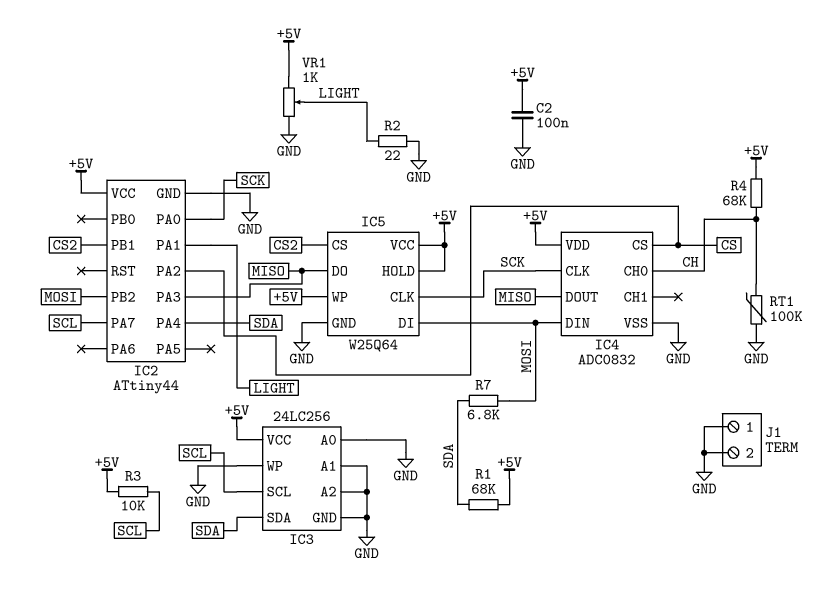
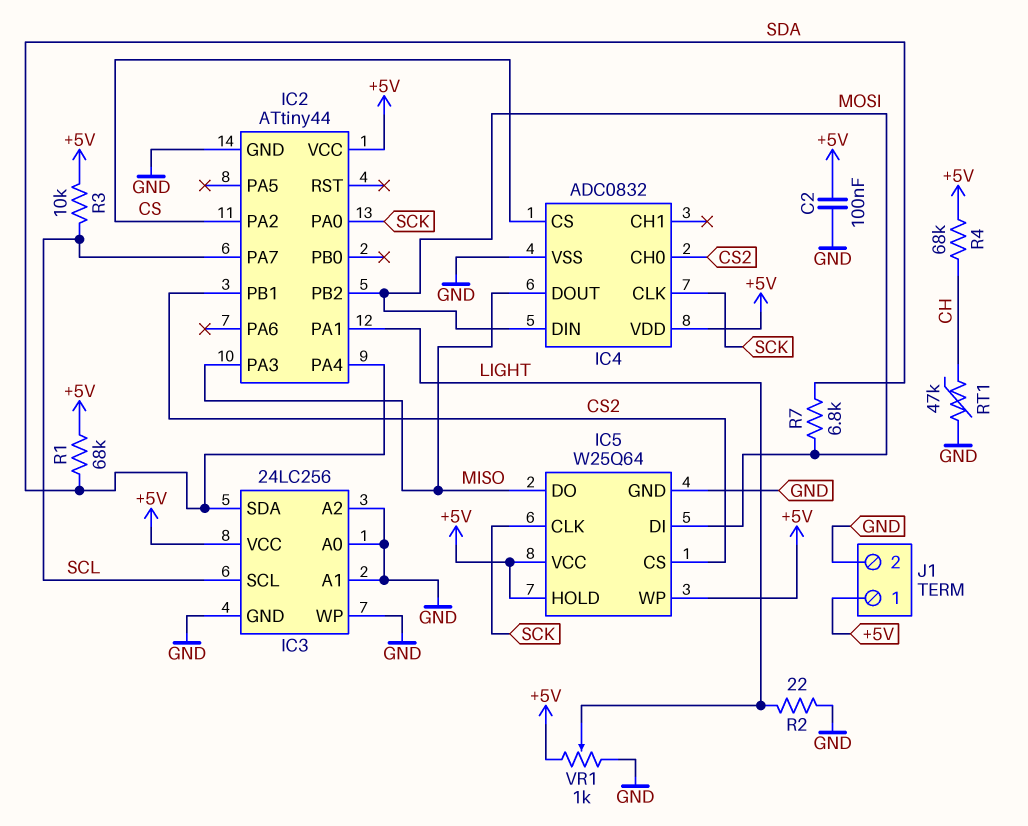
IC4 pin CH0: CH -> CS2
J1 pin 1: GND -> +5V
RT1: 100k (CH, GND) -> 47k (CH, GND)

